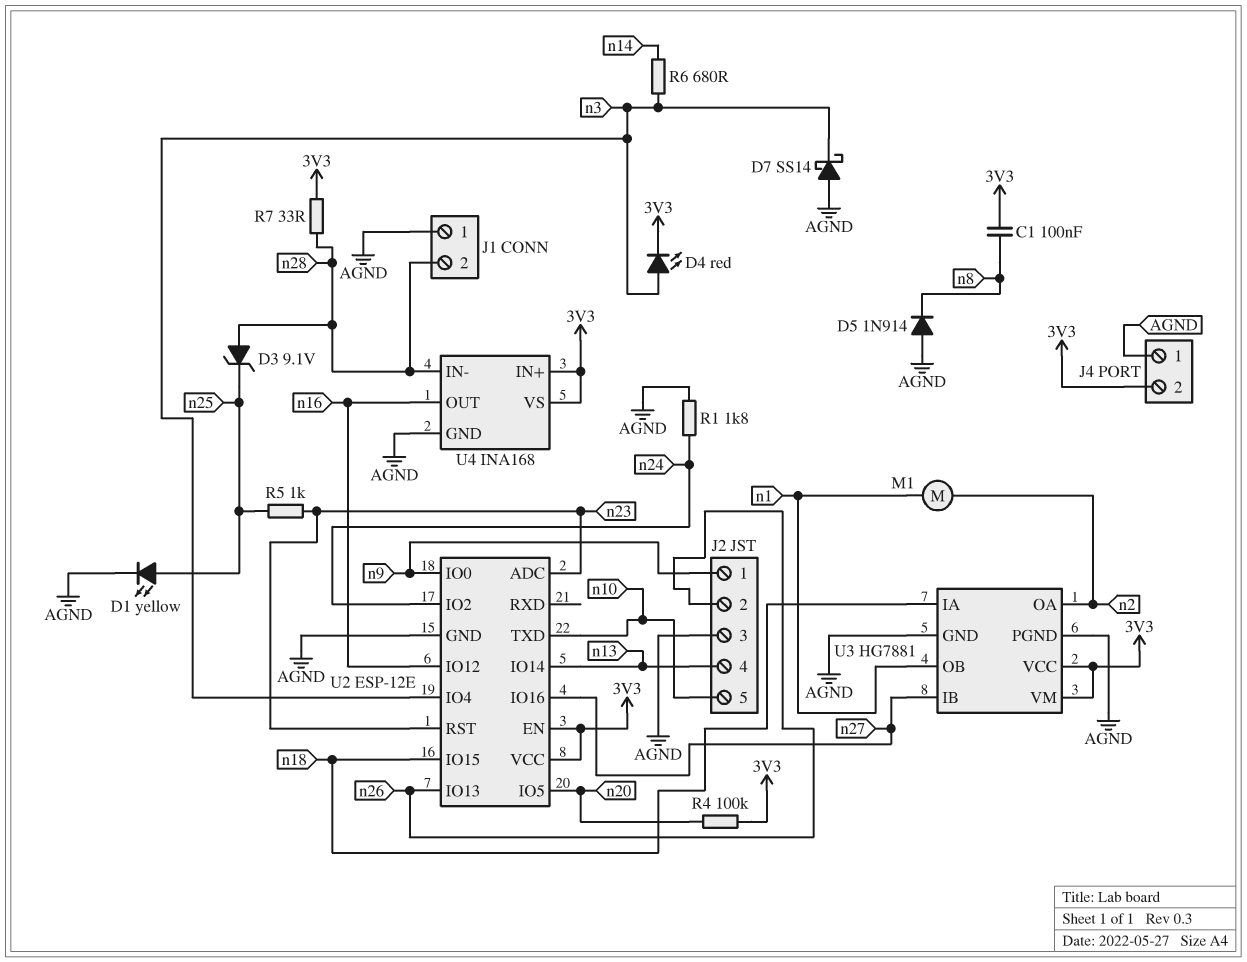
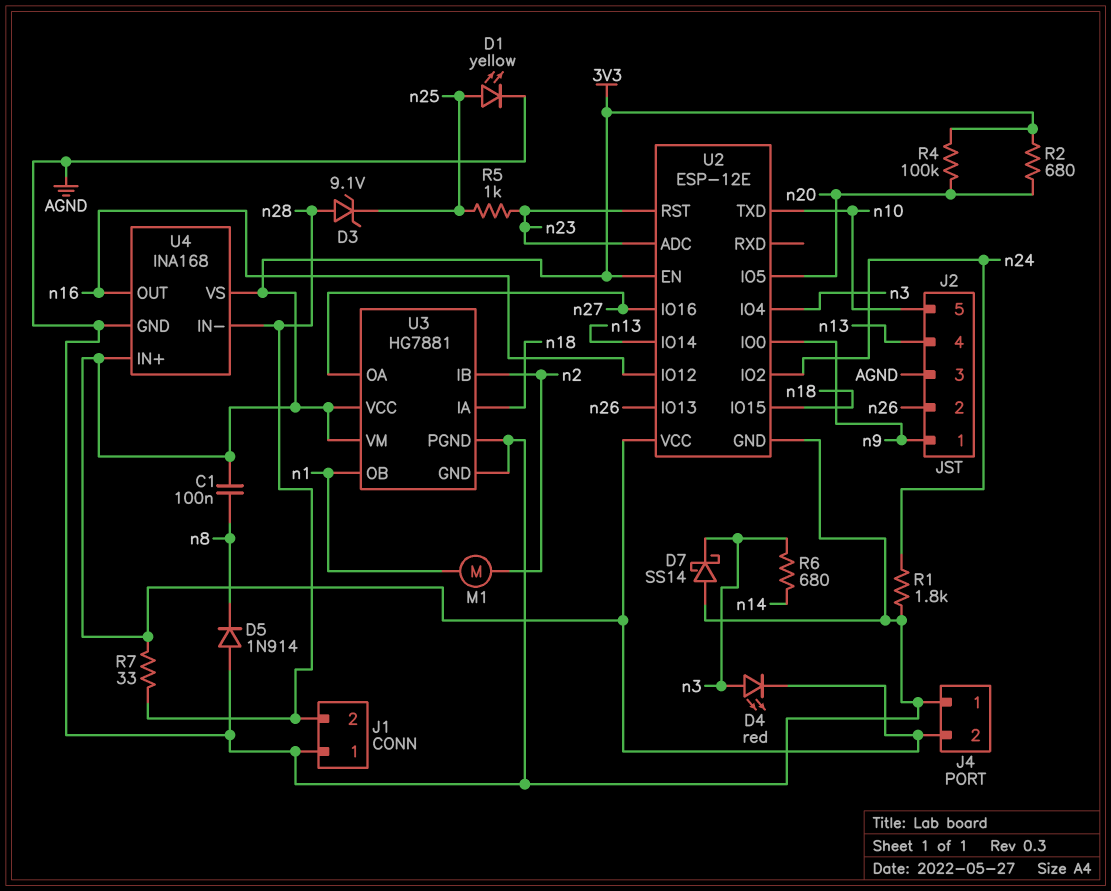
R2: none -> 680 (3V3, n20)
U3 pin IB: n27 -> n2
U3 pin OA: n2 -> n27

